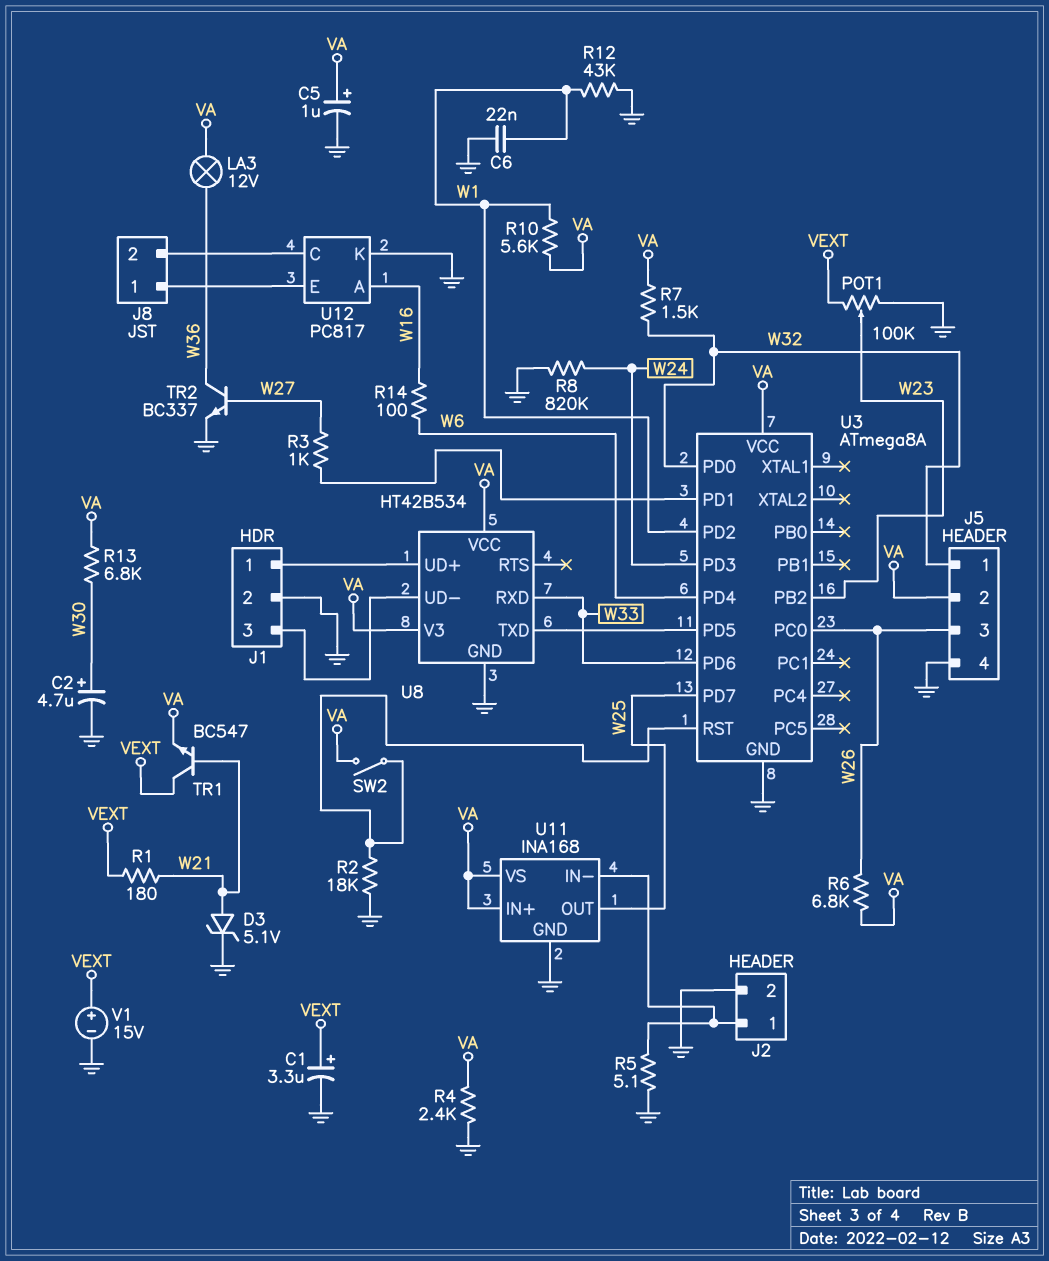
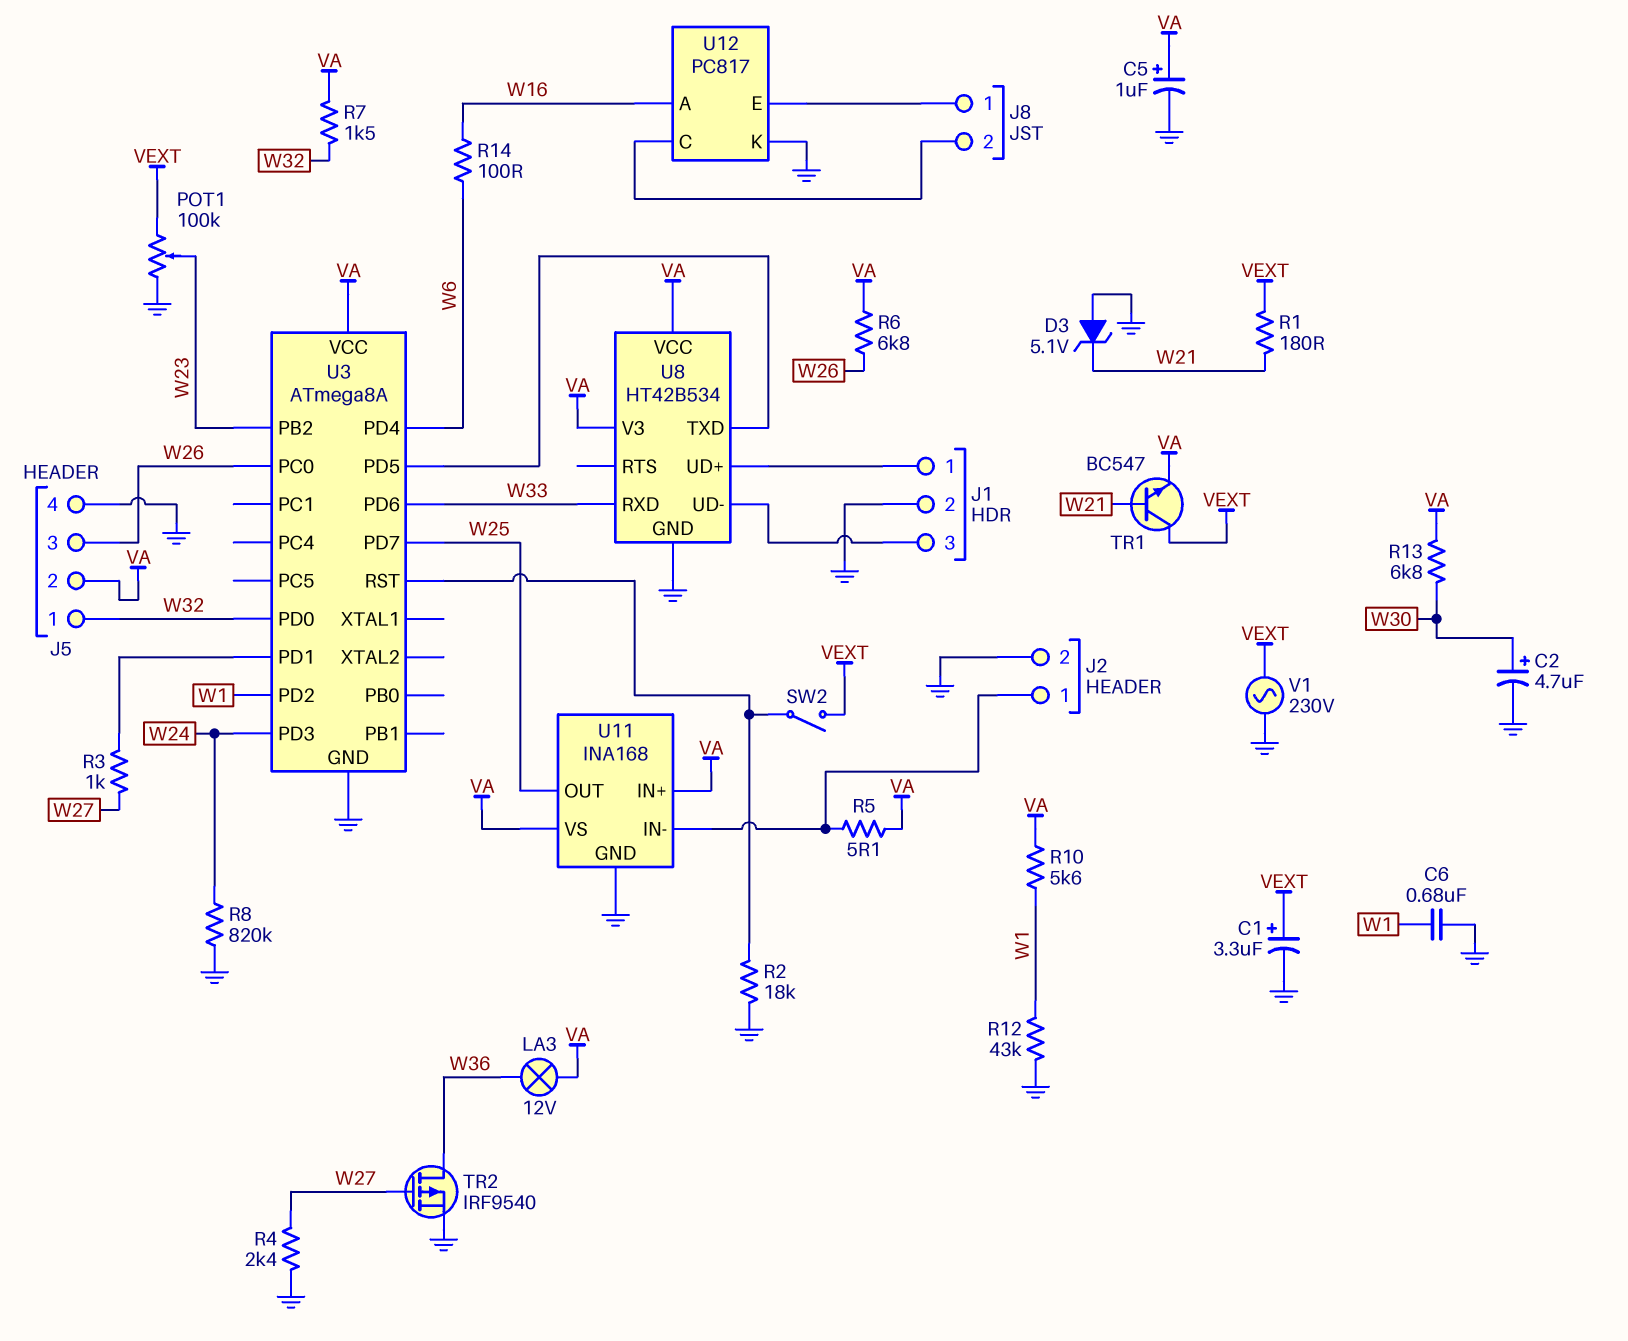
C6: 22nF (GND, W1) -> 680nF (GND, W1)
D3: zener 5.1V (A W21, K GND) -> zener 5.1V (A GND, K W21)
R4: 2.4k (GND, VA) -> 2.4k (GND, W27)
R5: 5.1 (GND, J2/1) -> 5.1 (J2/1, VA)
SW2: switch (U3/RST, VA) -> switch (U3/RST, VEXT)
TR2: NPN BC337 (B W27, C W36, E GND) -> PMOS IRF9540 (G W27, D W36, S GND)
V1: 15V (plus VEXT, minus GND) -> AC 230V (GND, VEXT)

